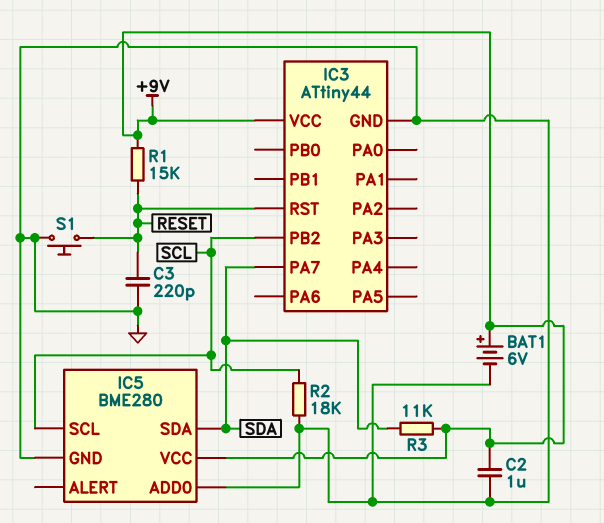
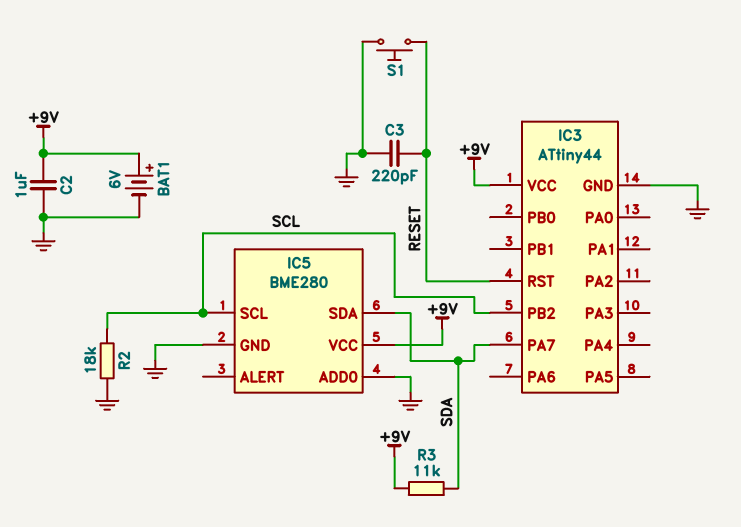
R1: 15k (+9V, RESET) -> none

